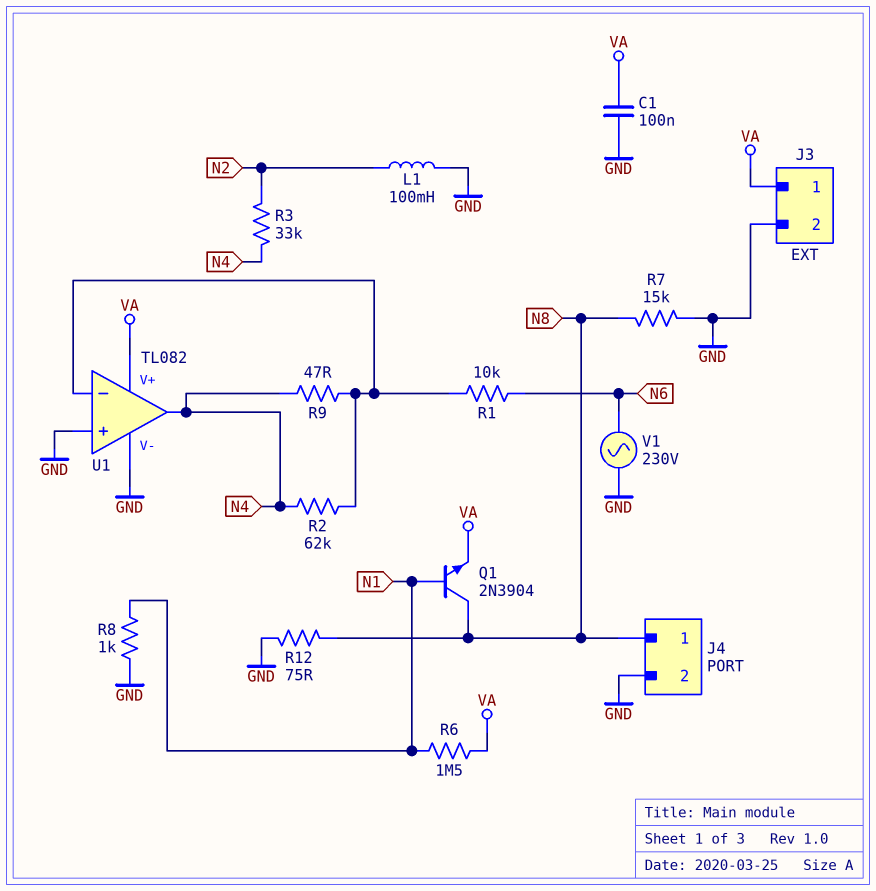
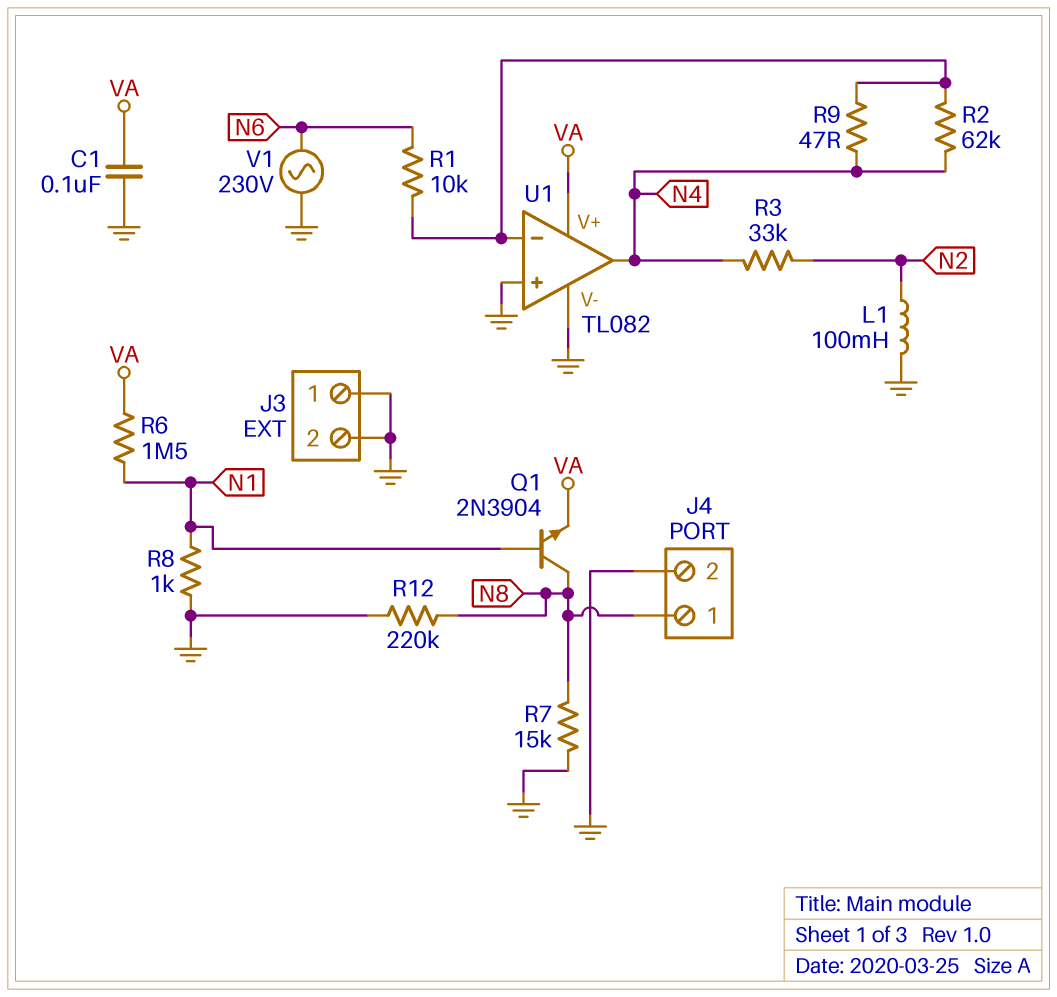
J3 pin 1: VA -> GND
R12: 75 (GND, N8) -> 220k (GND, N8)

